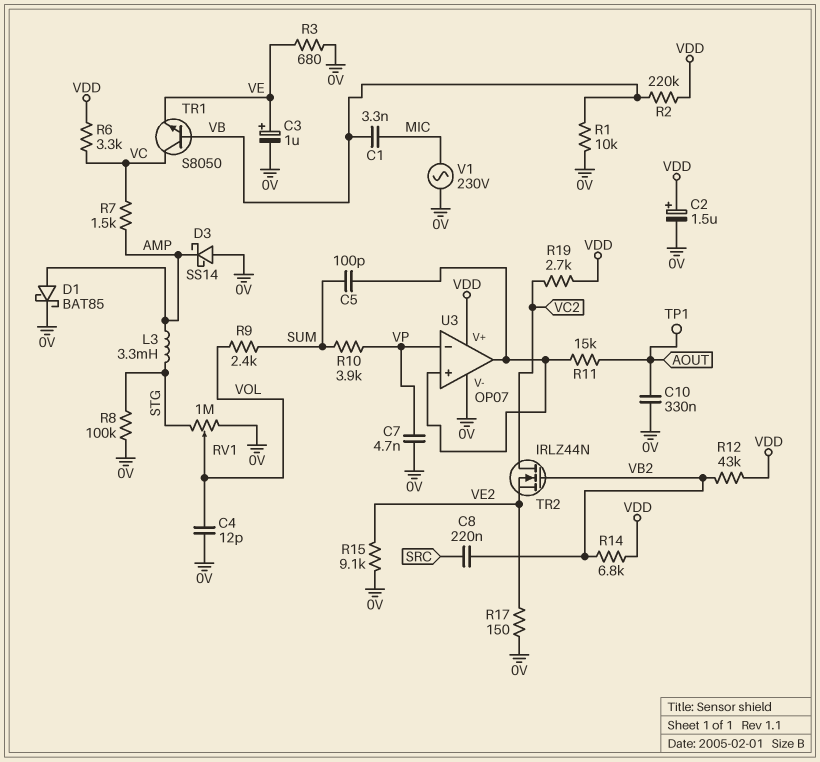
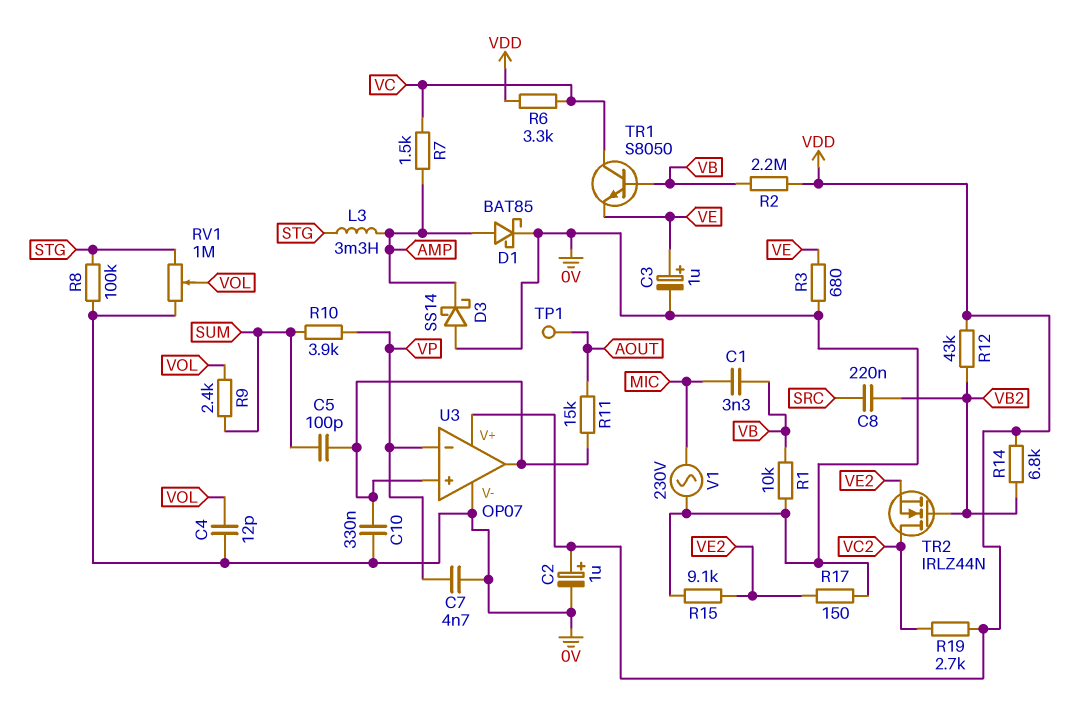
C2: 1.5uF (plus VDD, minus 0V) -> 1uF (plus VDD, minus 0V)
C10: 330nF (0V, AOUT) -> 330nF (0V, U3/in+)
R2: 220k (VB, VDD) -> 2.2M (VB, VDD)

